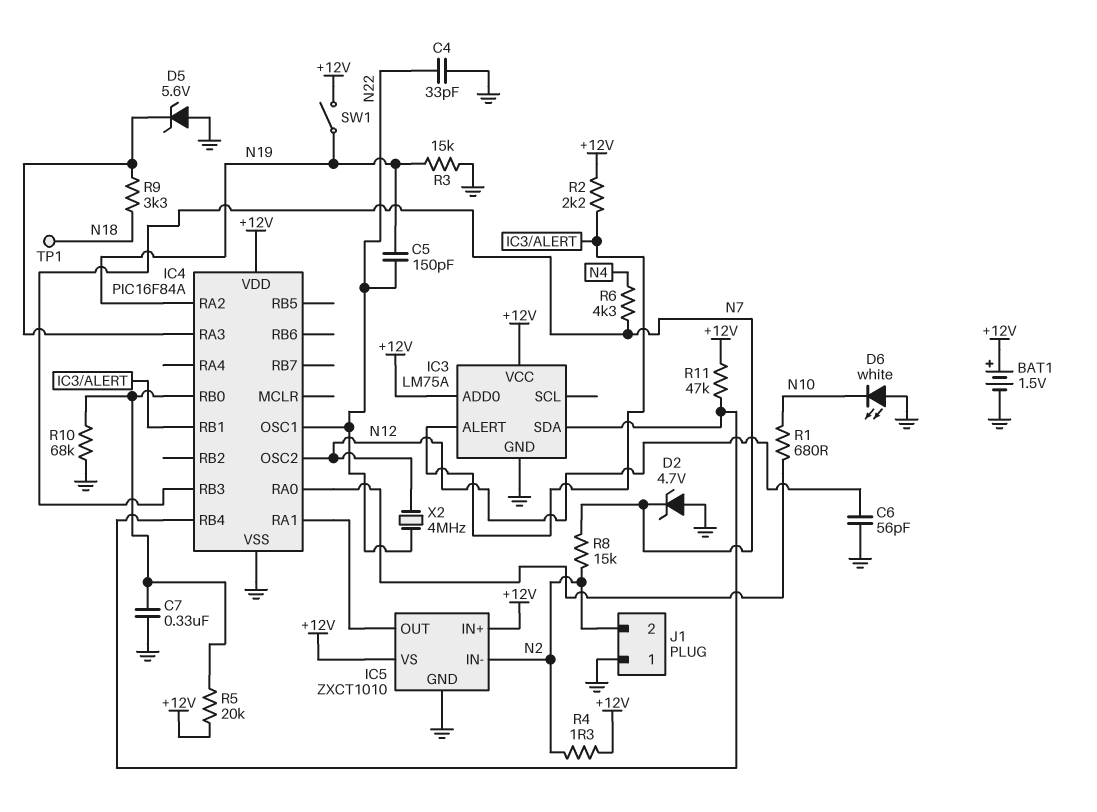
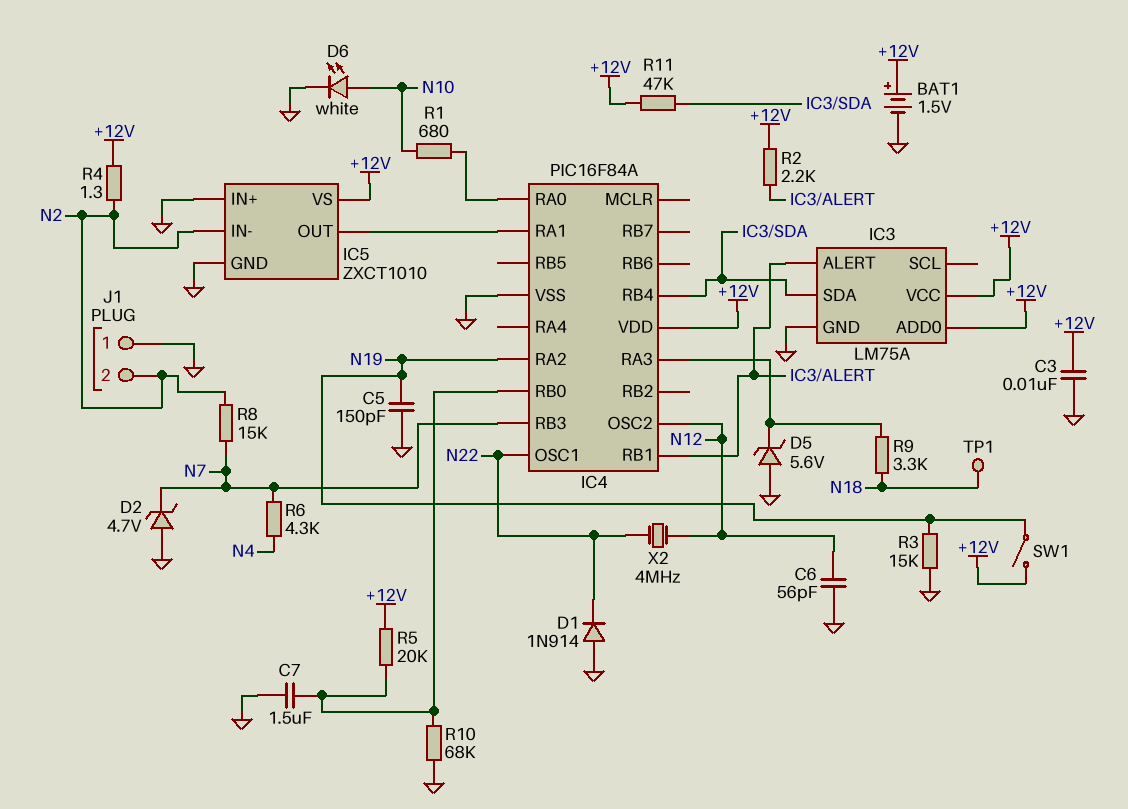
C3: none -> 10nF (+12V, GND)
C4: 33pF (GND, N22) -> none
C5: 150pF (N19, N22) -> 150pF (GND, N19)
C7: 330nF (GND, IC4/RB0) -> 1.5uF (GND, IC4/RB0)
D1: none -> diode 1N914 (A GND, K N22)
D6: LED white (A GND, K N10) -> LED white (A N10, K GND)
IC5 pin IN+: +12V -> GND

